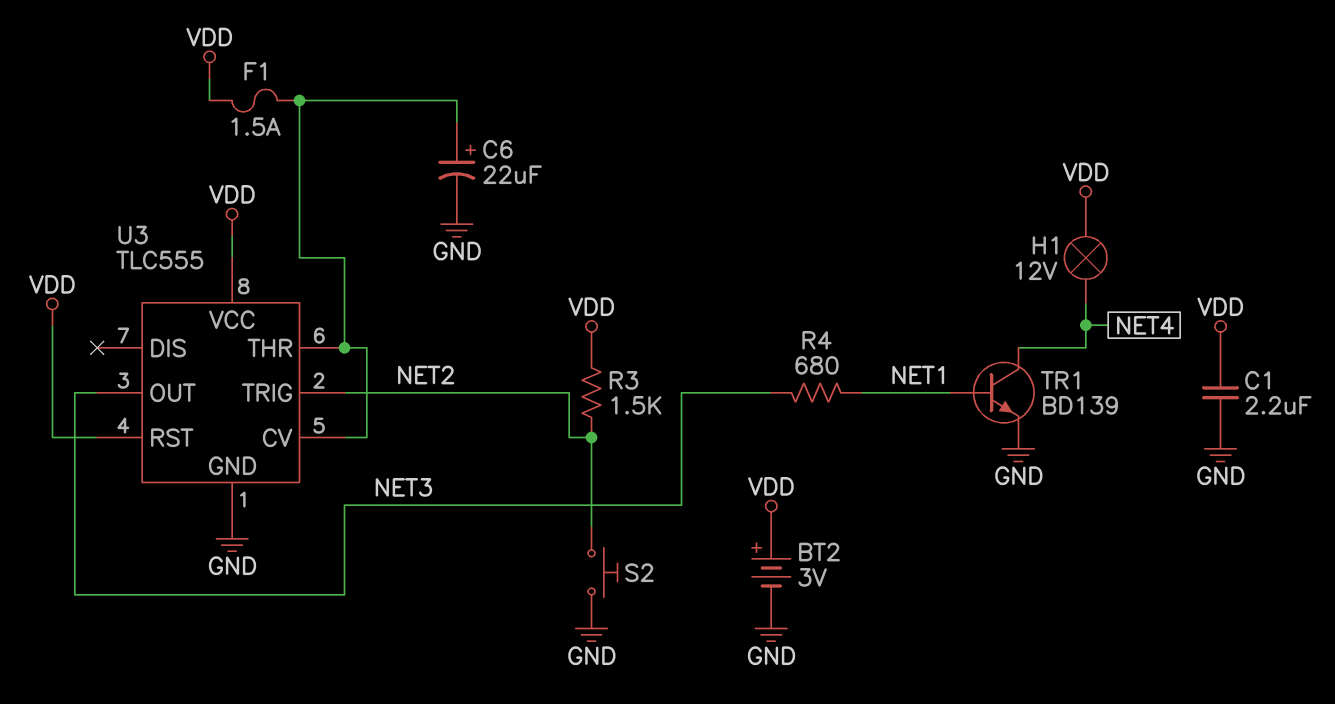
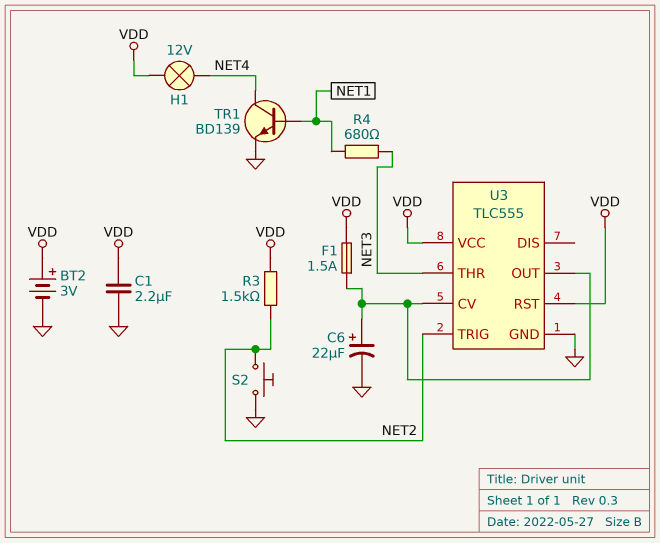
U3 pin OUT: NET3 -> U3/CV
U3 pin THR: U3/CV -> NET3

